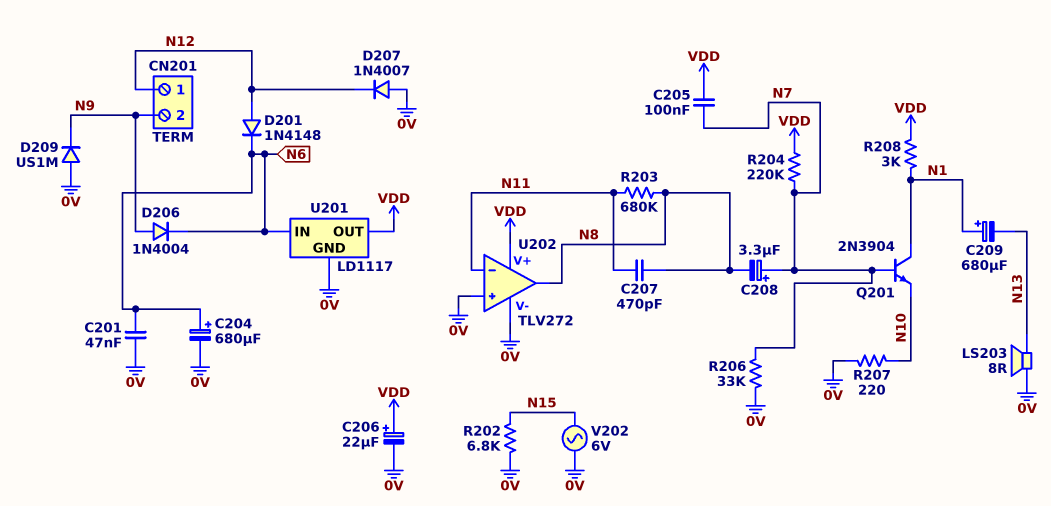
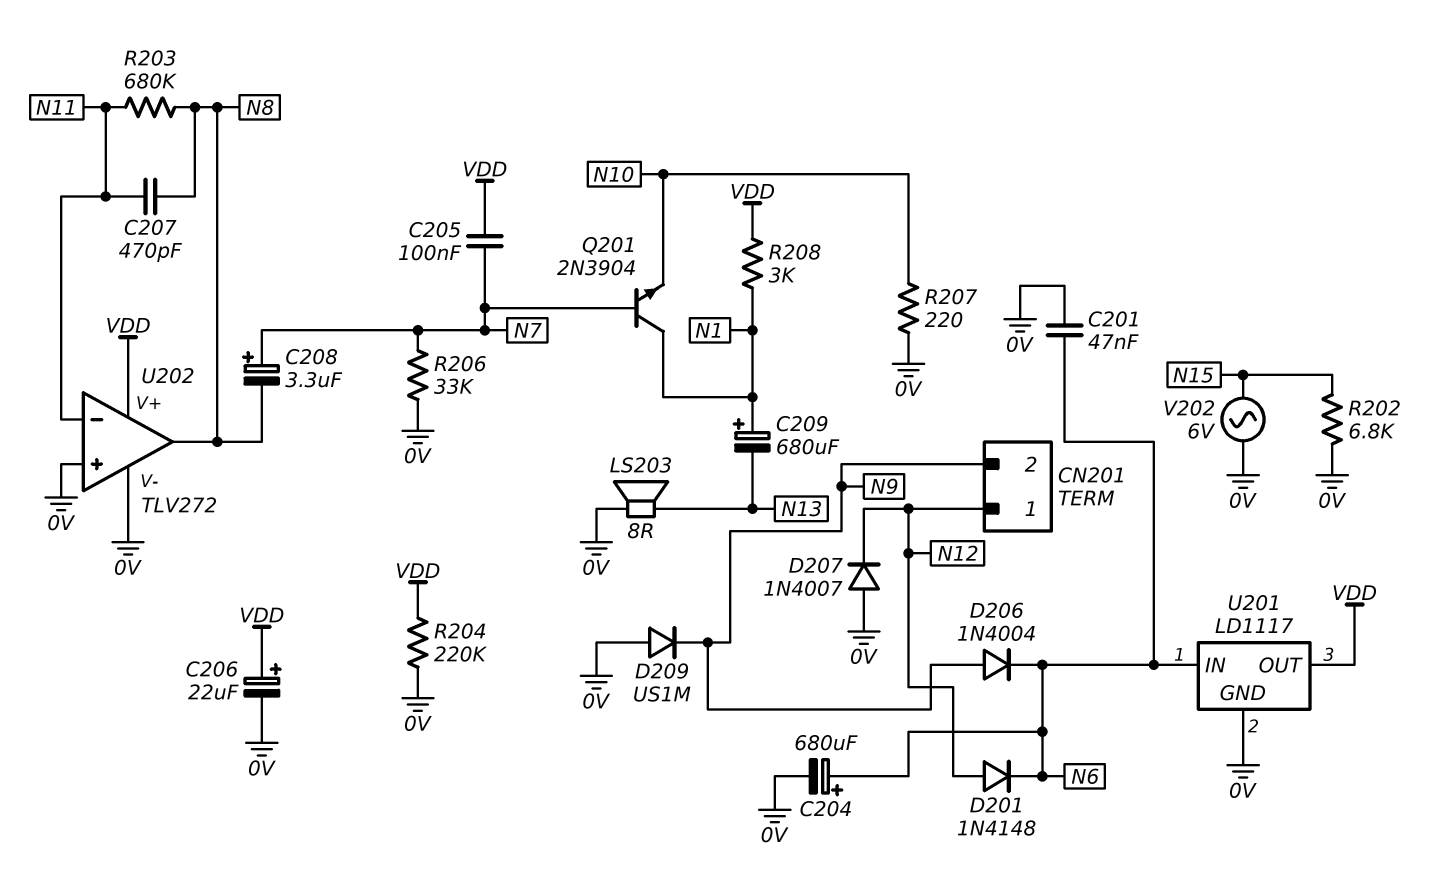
R204: 220k (N7, VDD) -> 220k (0V, VDD)

